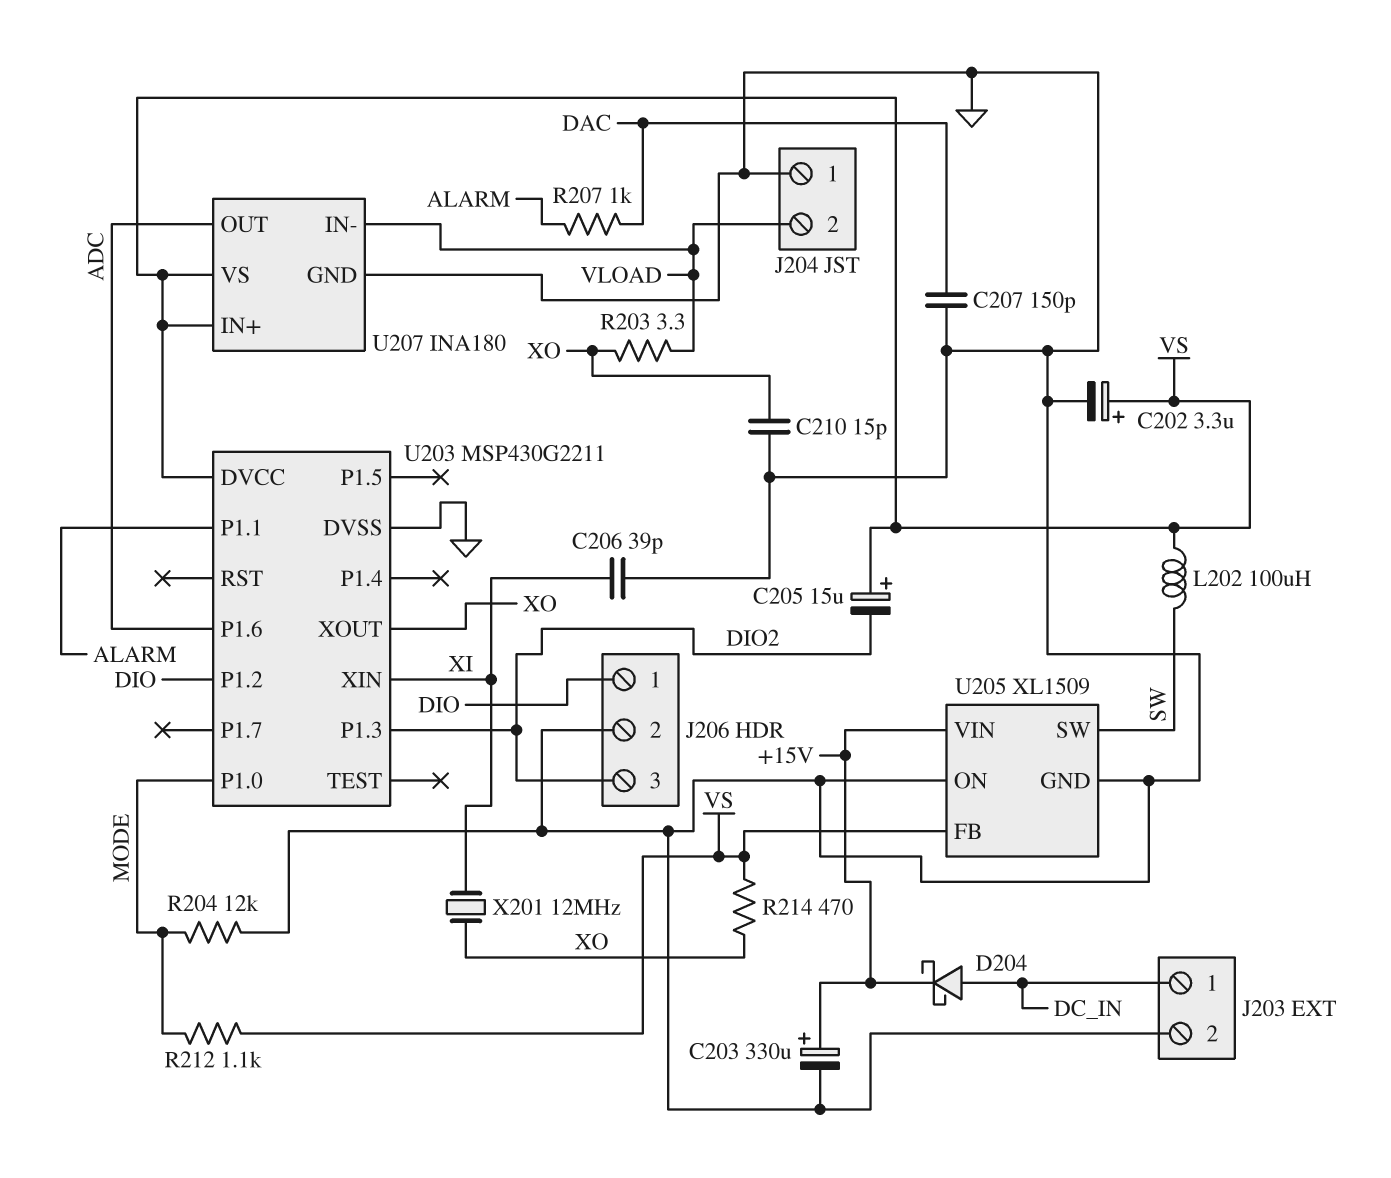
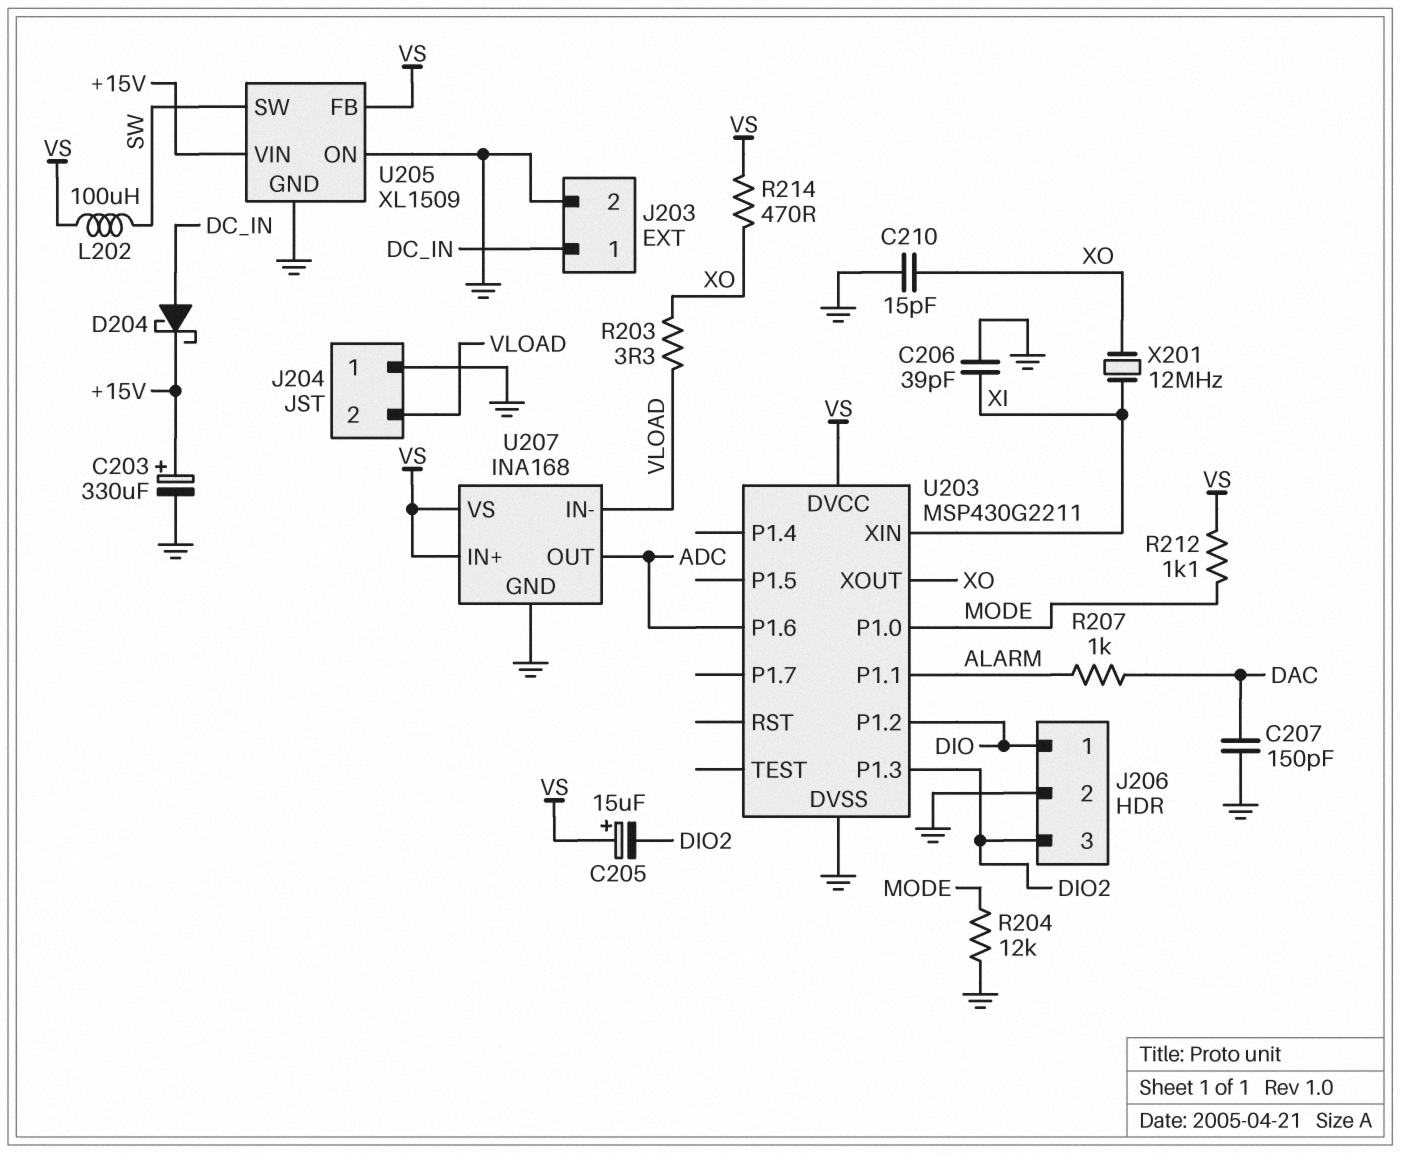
C202: 3.3uF (plus VS, minus GND) -> none
U207: INA180 -> INA168

